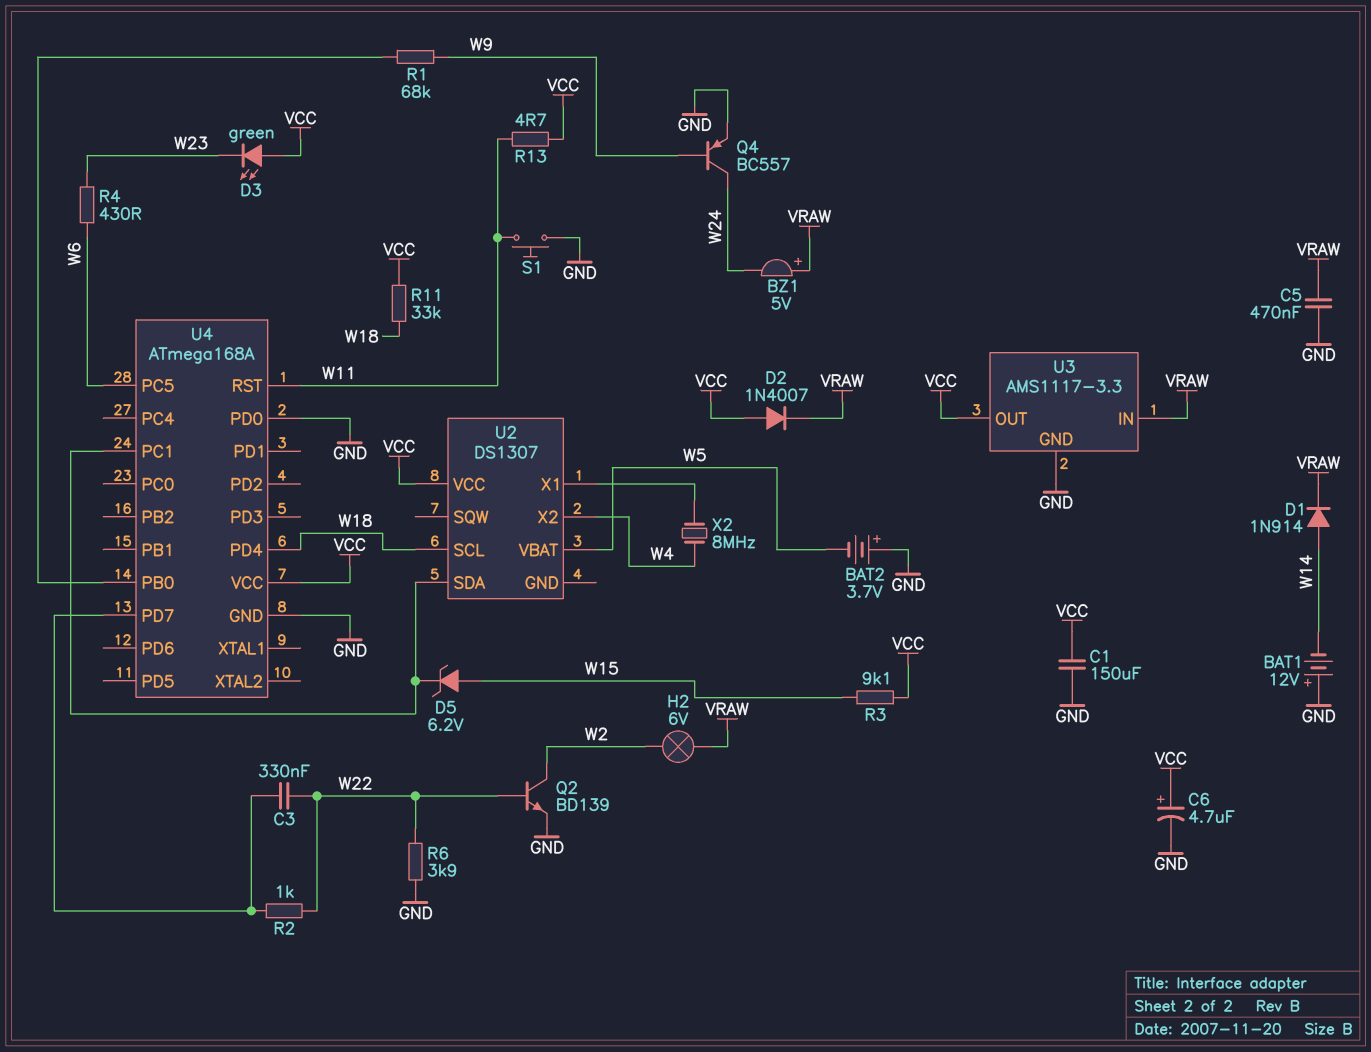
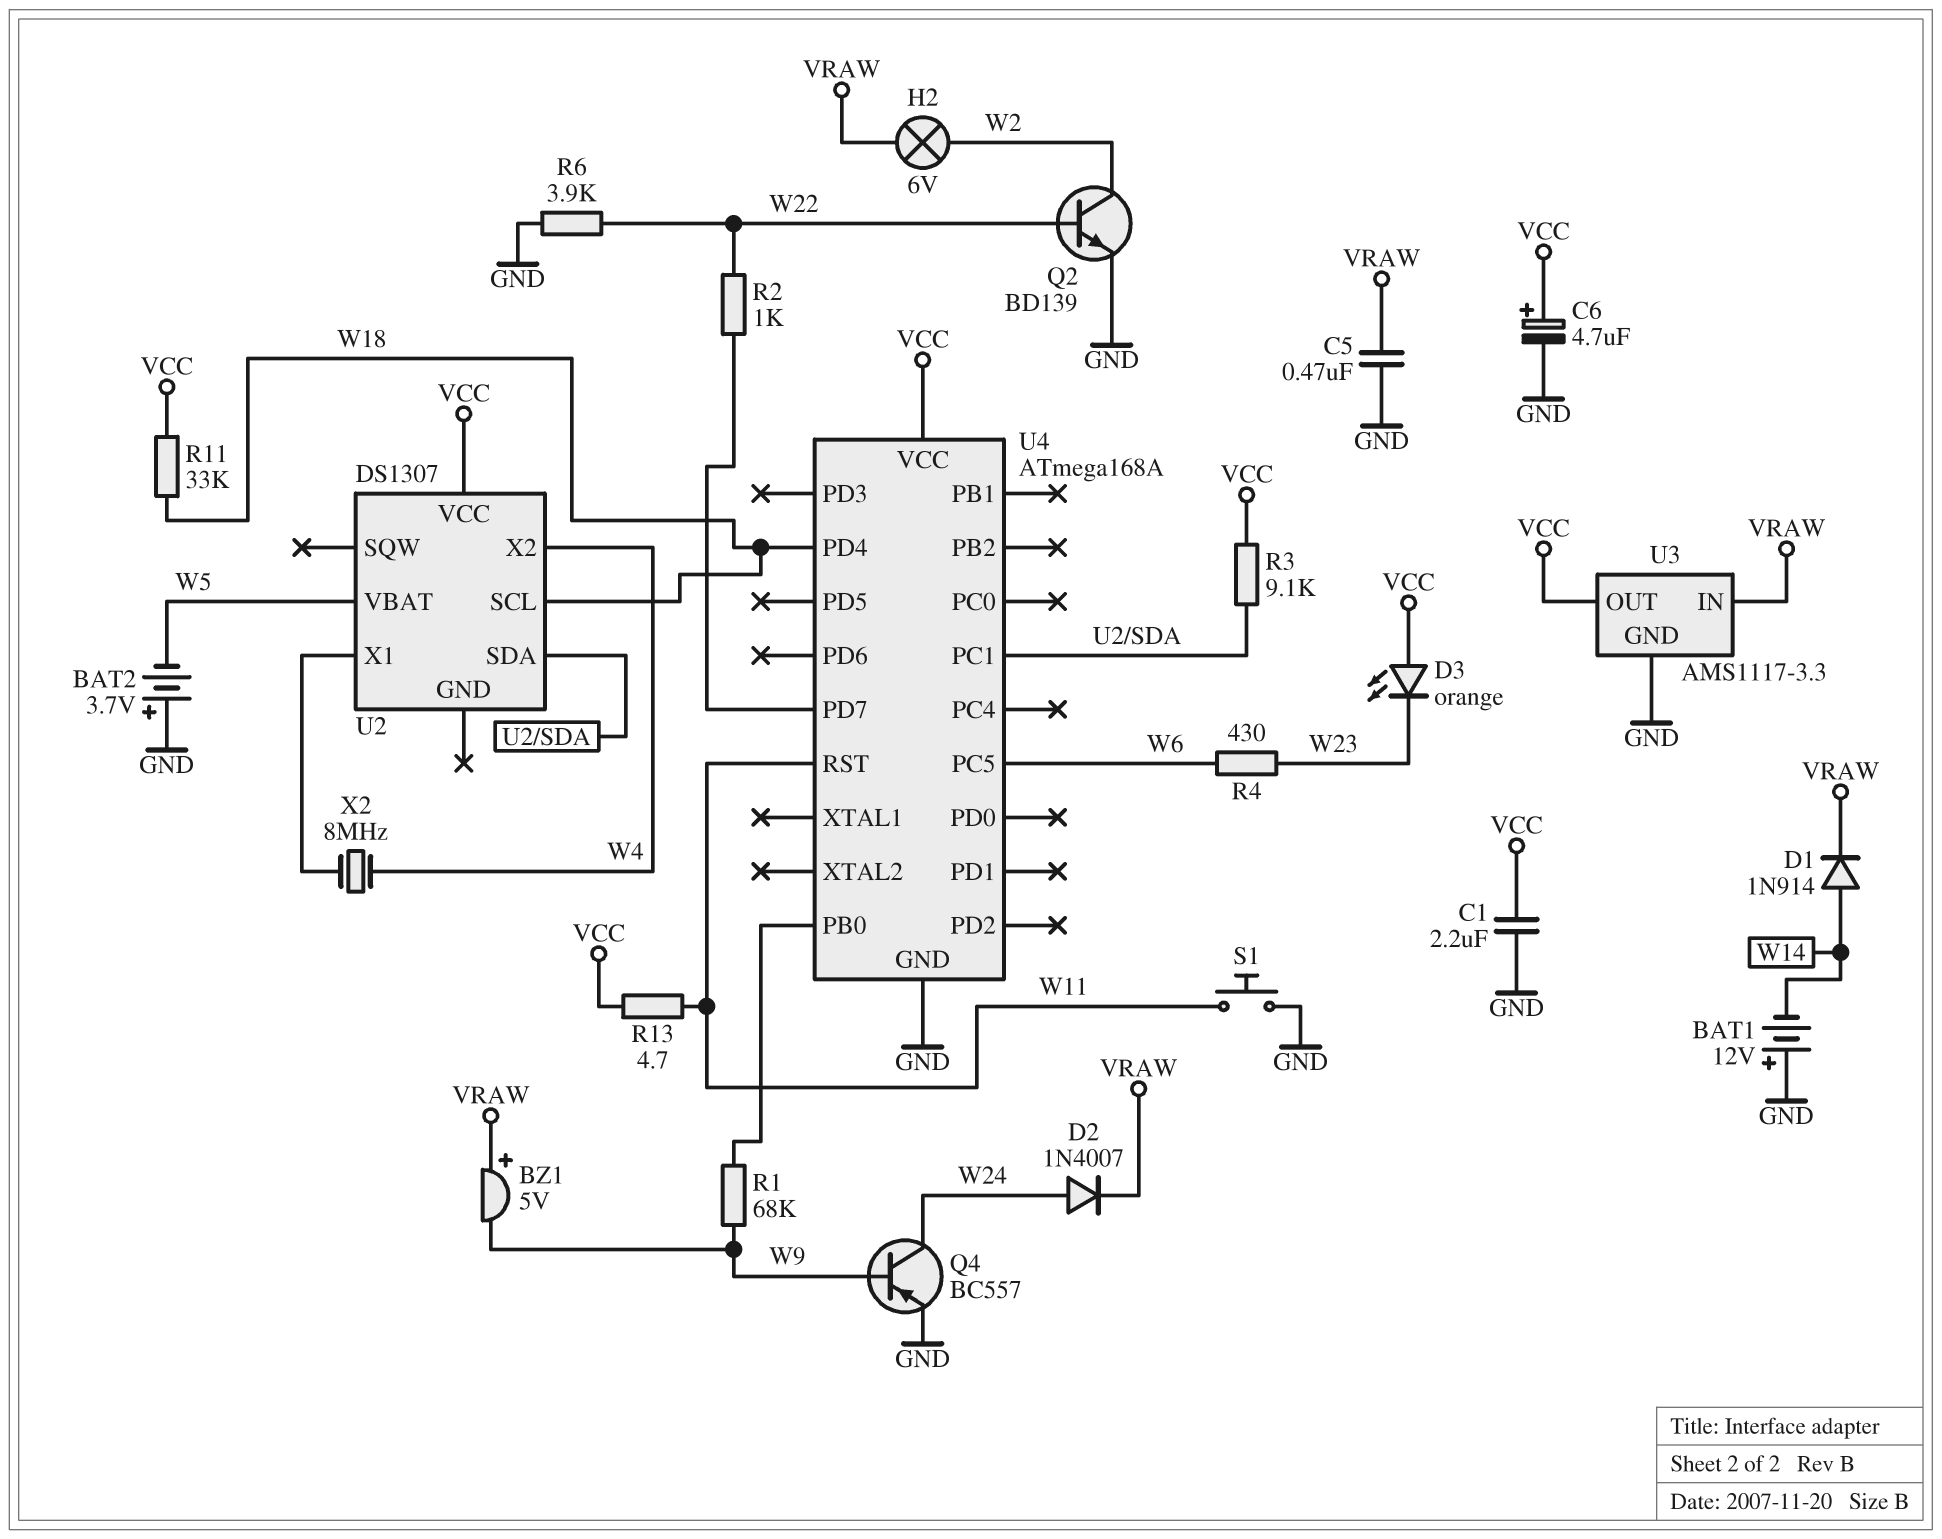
BZ1: buzzer 5V (plus VRAW, minus W24) -> buzzer 5V (plus VRAW, minus W9)
C1: 150uF (GND, VCC) -> 2.2uF (GND, VCC)
C3: 330nF (U4/PD7, W22) -> none
D2: diode 1N4007 (A VCC, K VRAW) -> diode 1N4007 (A W24, K VRAW)
D3: LED green (A VCC, K W23) -> LED orange (A VCC, K W23)
D5: zener 6.2V (A W15, K U2/SDA) -> none
R3: 9.1k (VCC, W15) -> 9.1k (U2/SDA, VCC)
U4 pin PD0: GND -> none

